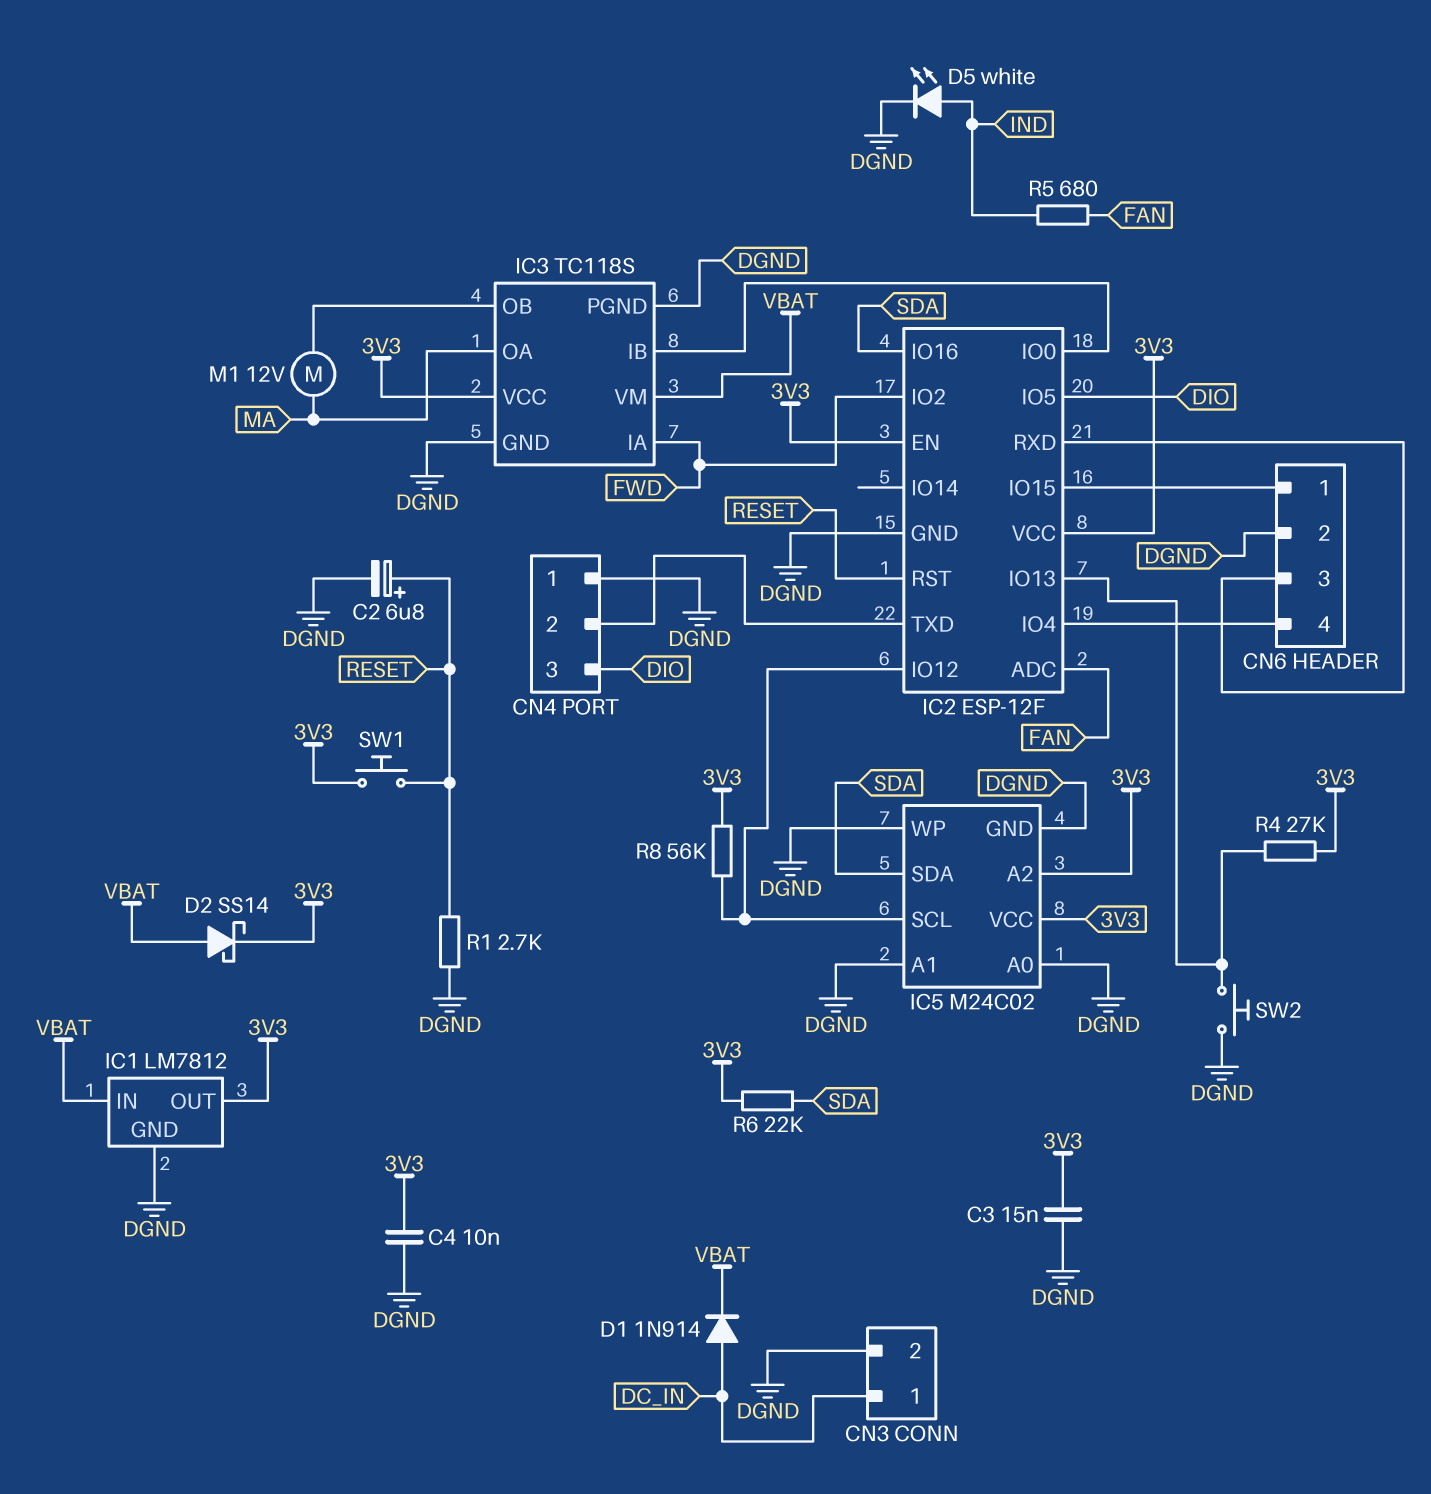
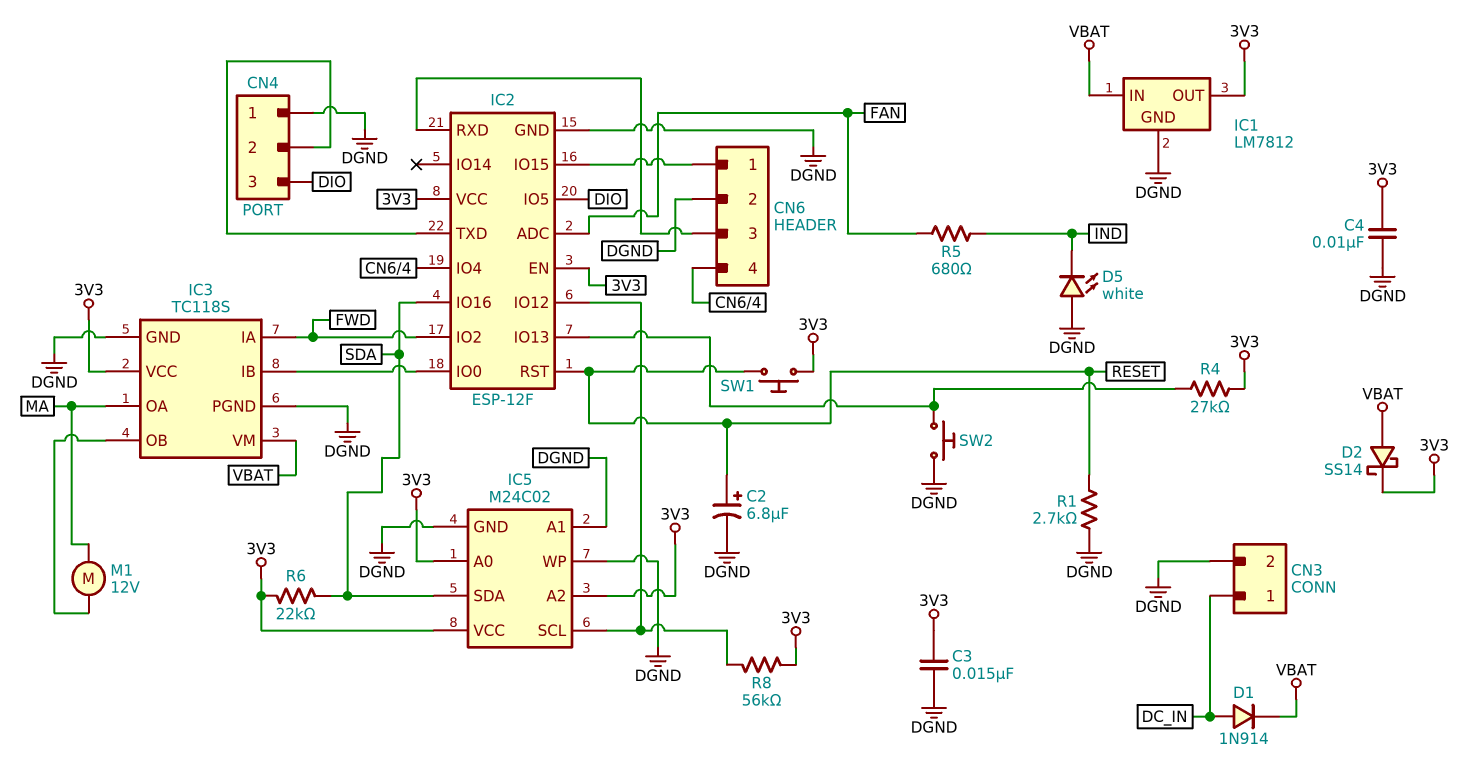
D5: LED white (A IND, K DGND) -> LED white (A DGND, K IND)
IC5 pin A0: DGND -> 3V3

